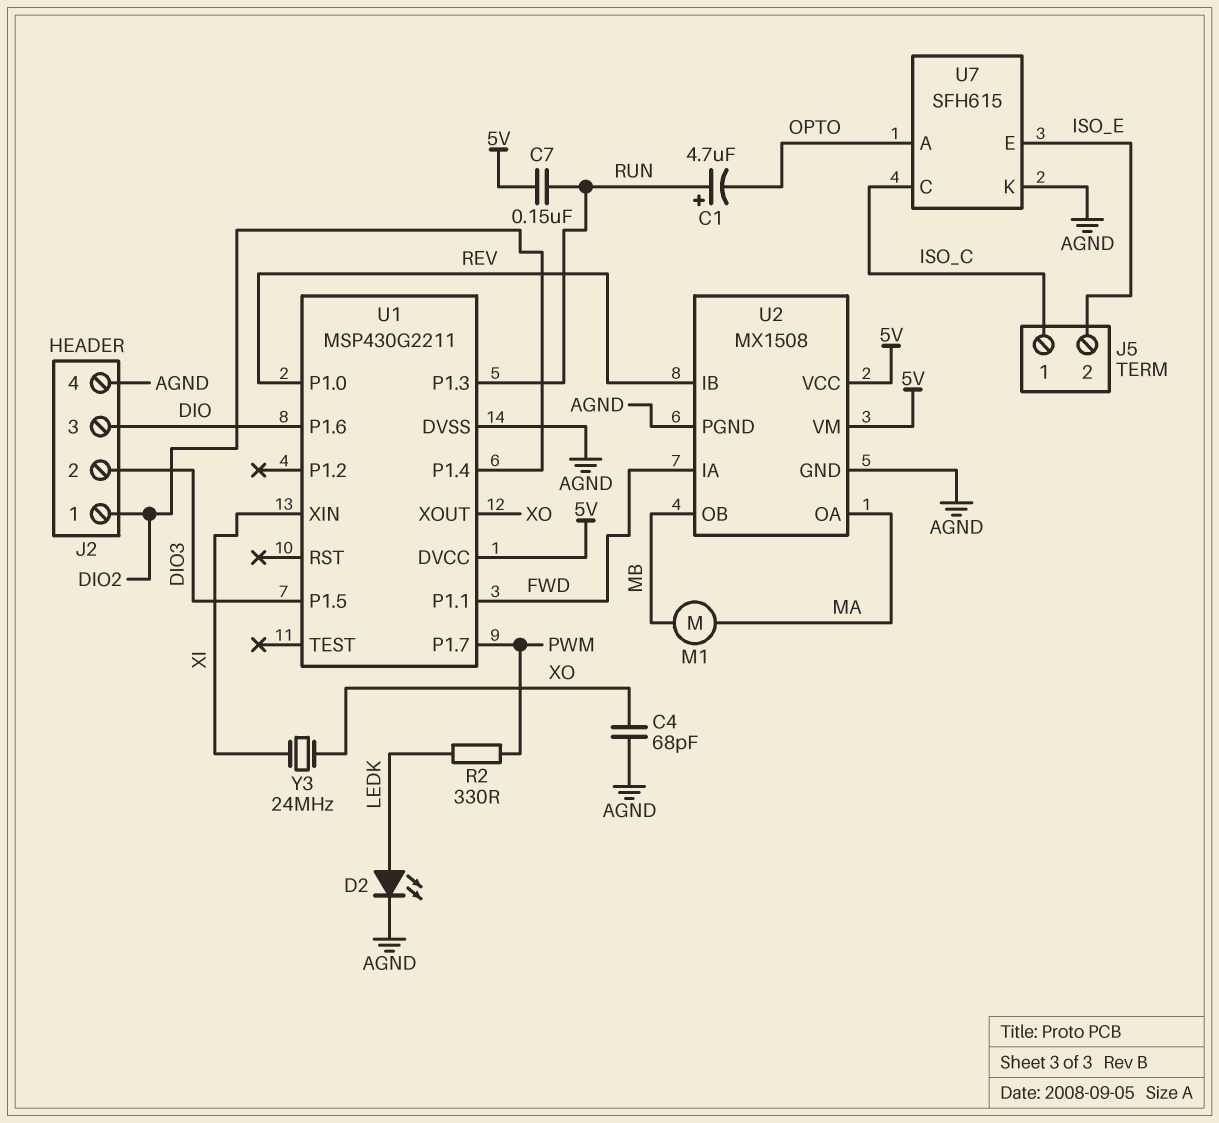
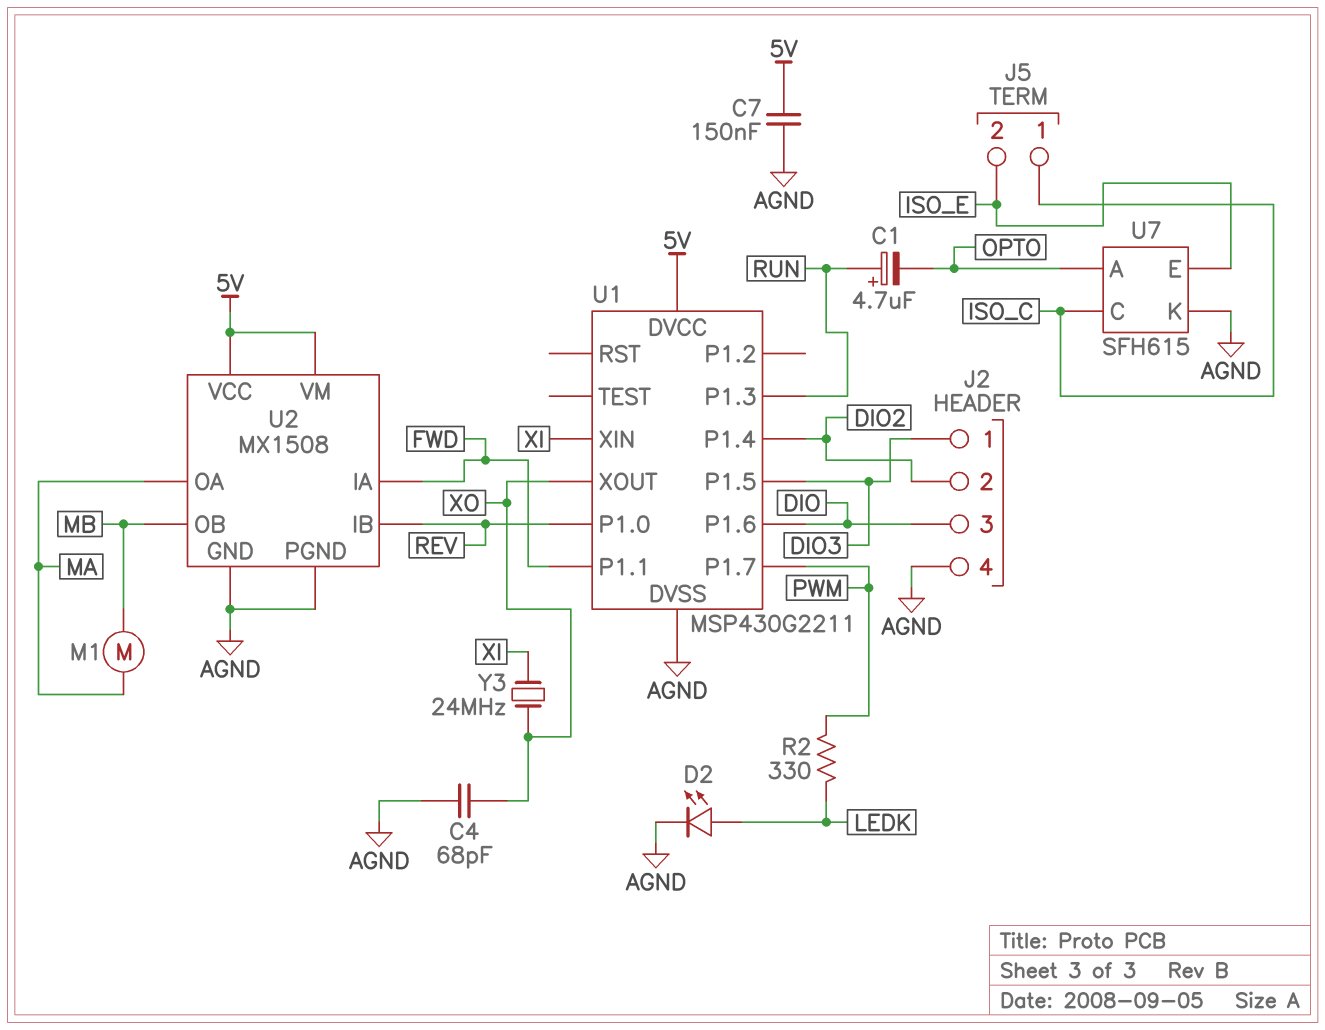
C7: 150nF (5V, RUN) -> 150nF (5V, AGND)
J2 pin 1: DIO2 -> DIO3
J2 pin 2: DIO3 -> DIO2

